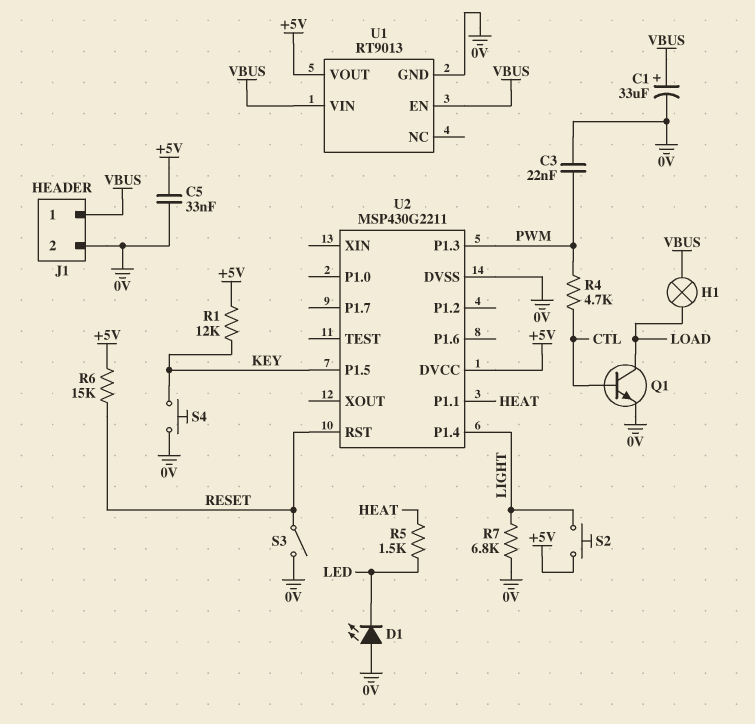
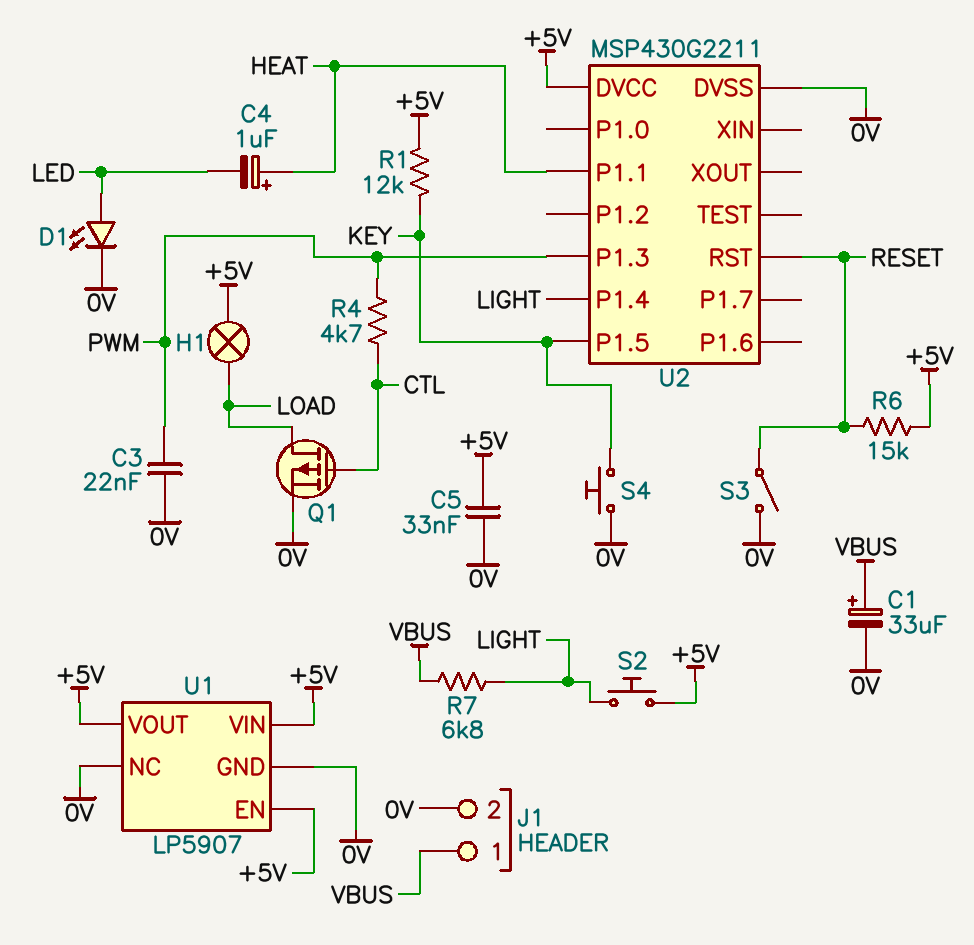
C4: none -> 1uF (plus HEAT, minus LED)
D1: LED (A 0V, K LED) -> LED (A LED, K 0V)
H1: lamp (LOAD, VBUS) -> lamp (+5V, LOAD)
Q1: NPN (B CTL, C LOAD, E 0V) -> PMOS (G CTL, D LOAD, S 0V)
R5: 1.5k (HEAT, LED) -> none
R7: 6.8k (0V, LIGHT) -> 6.8k (LIGHT, VBUS)
U1: RT9013 -> LP5907
U1 pin EN: VBUS -> +5V
U1 pin NC: none -> 0V
U1 pin VIN: VBUS -> +5V

